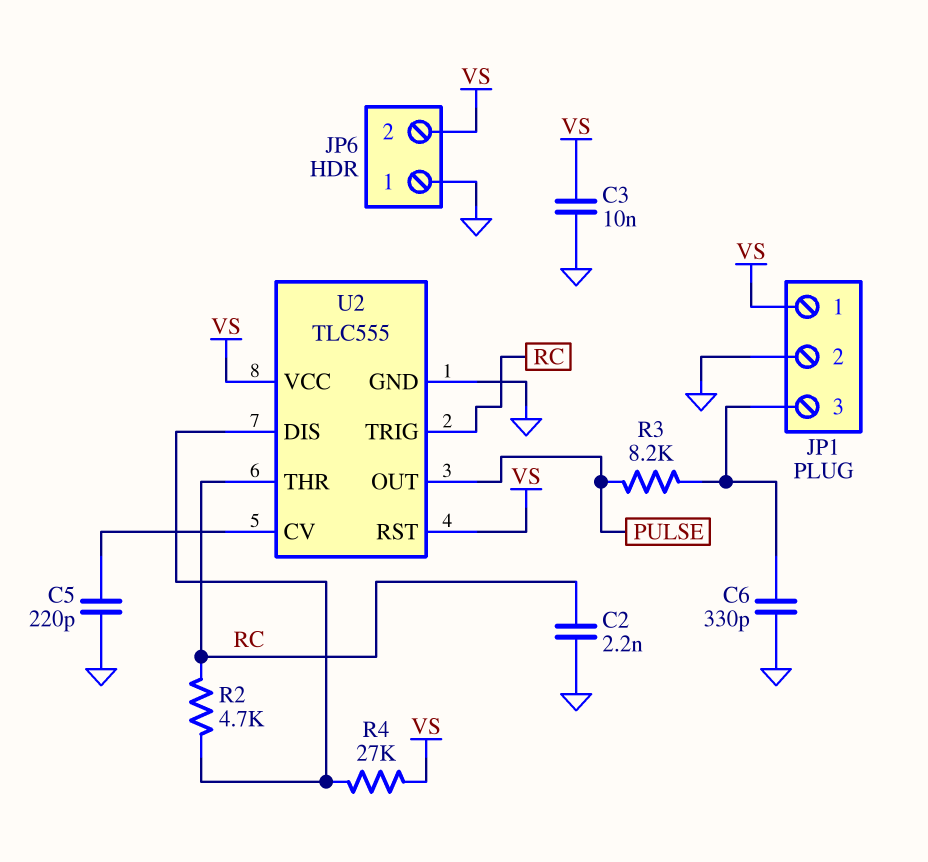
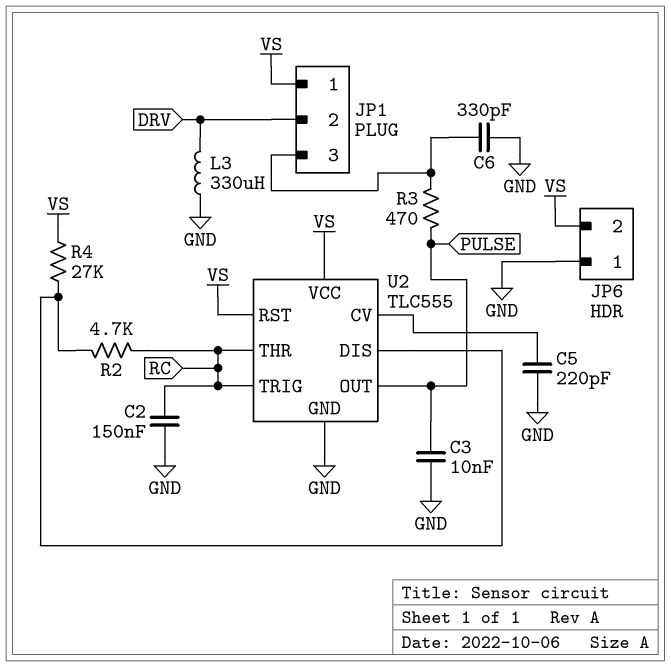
C2: 2.2nF (GND, RC) -> 150nF (GND, RC)
C3: 10nF (GND, VS) -> 10nF (GND, PULSE)
JP1 pin 2: GND -> DRV
L3: none -> 330uH (DRV, GND)
R3: 8.2k (JP1/3, PULSE) -> 470 (JP1/3, PULSE)

